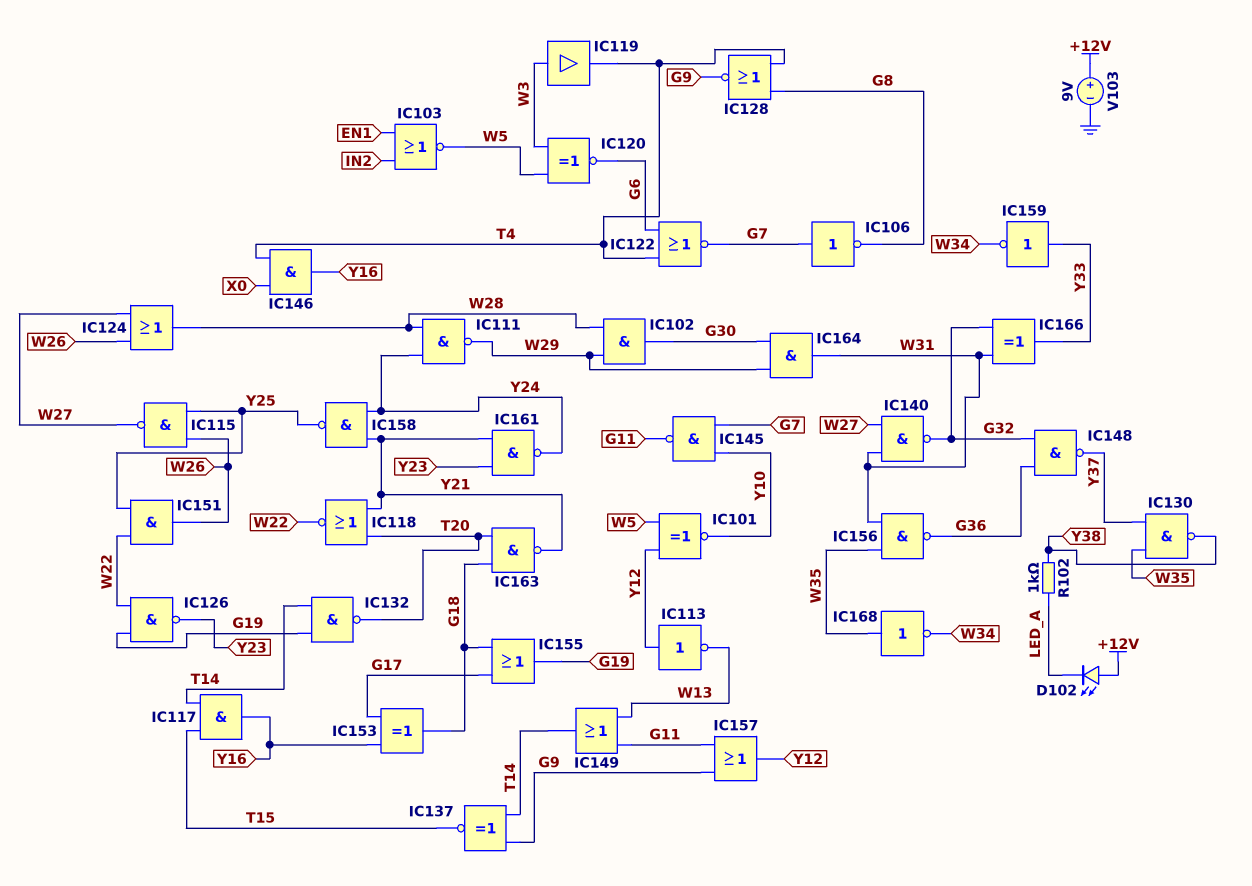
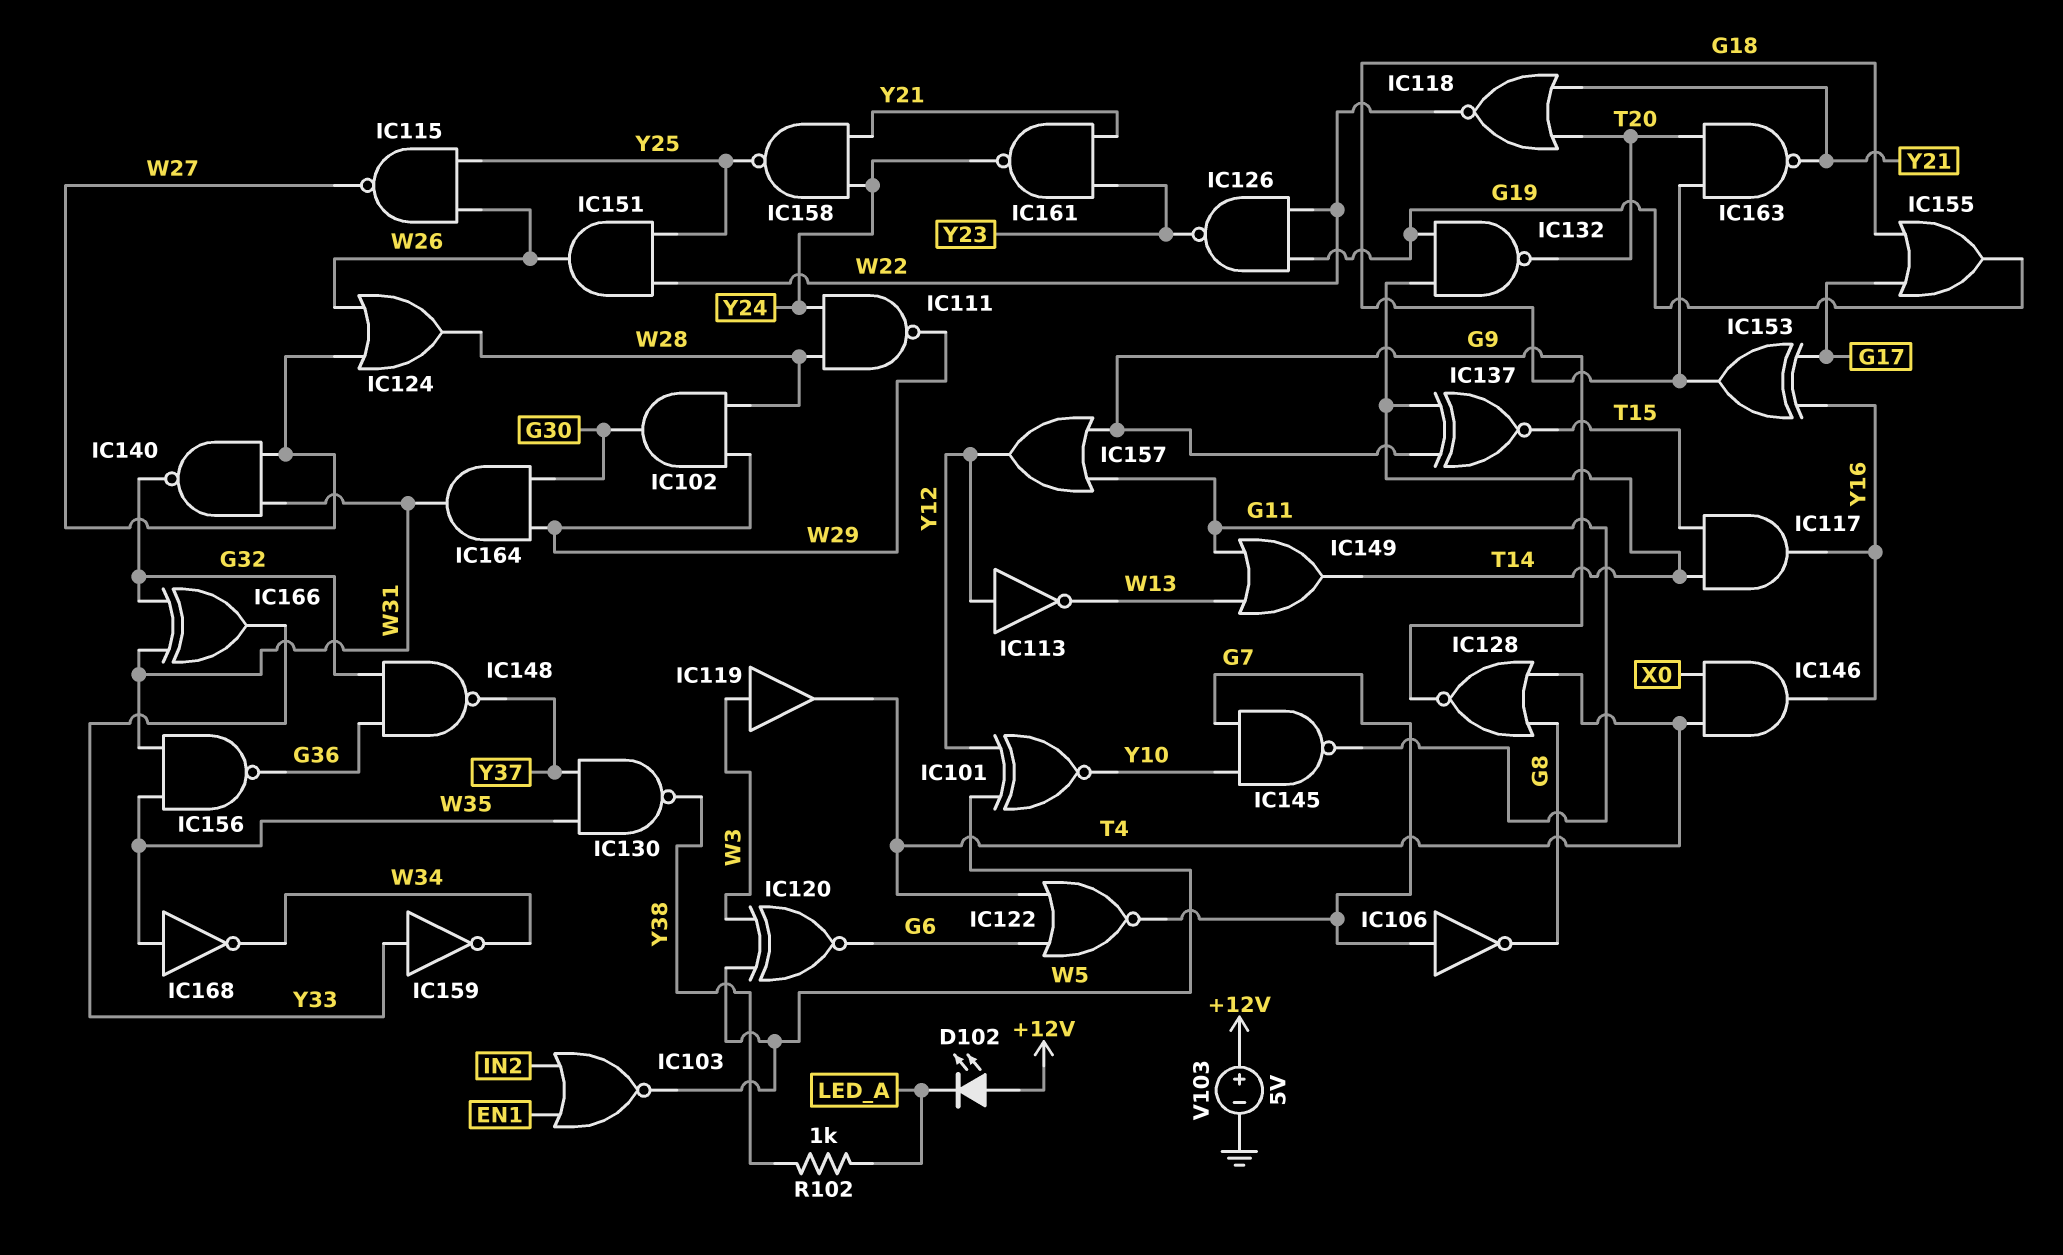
V103: 9V (plus +12V, minus GND) -> 5V (plus +12V, minus GND)

